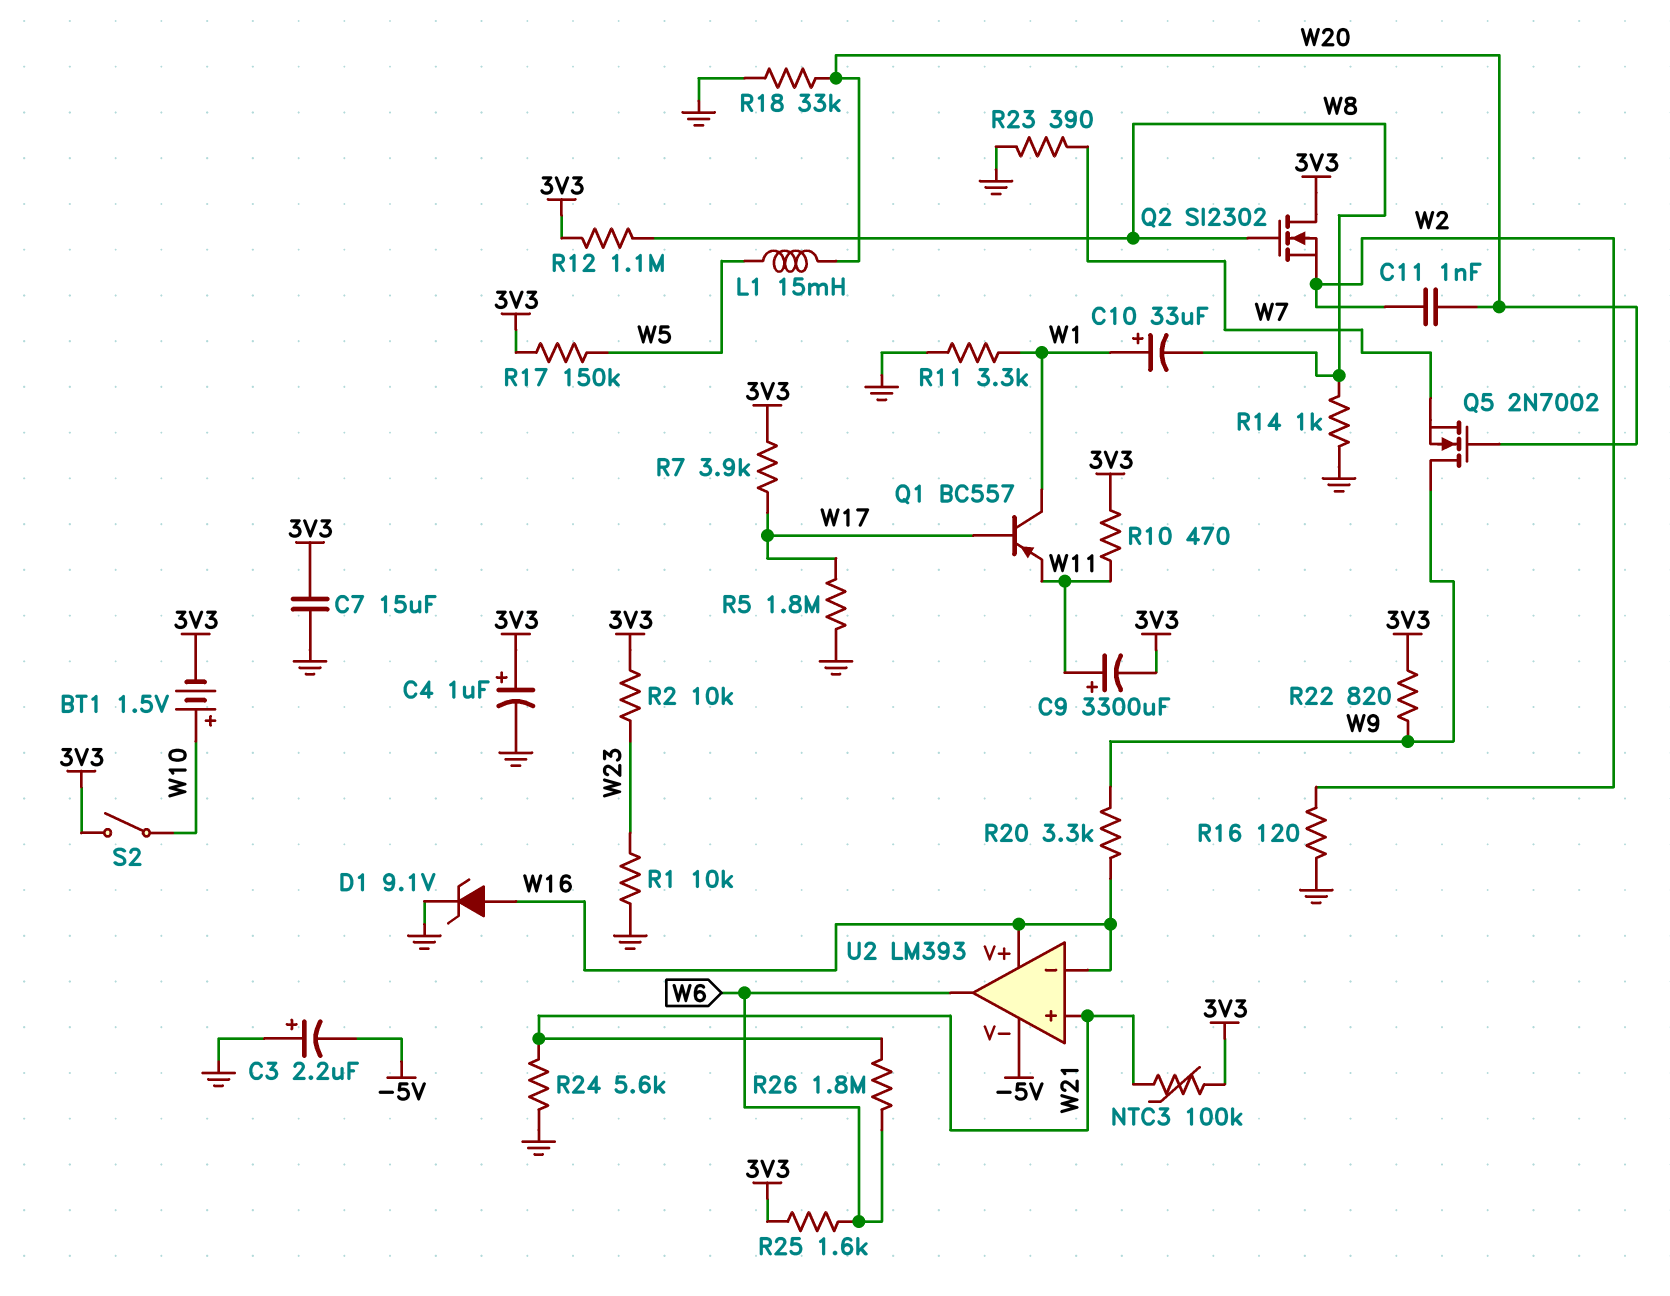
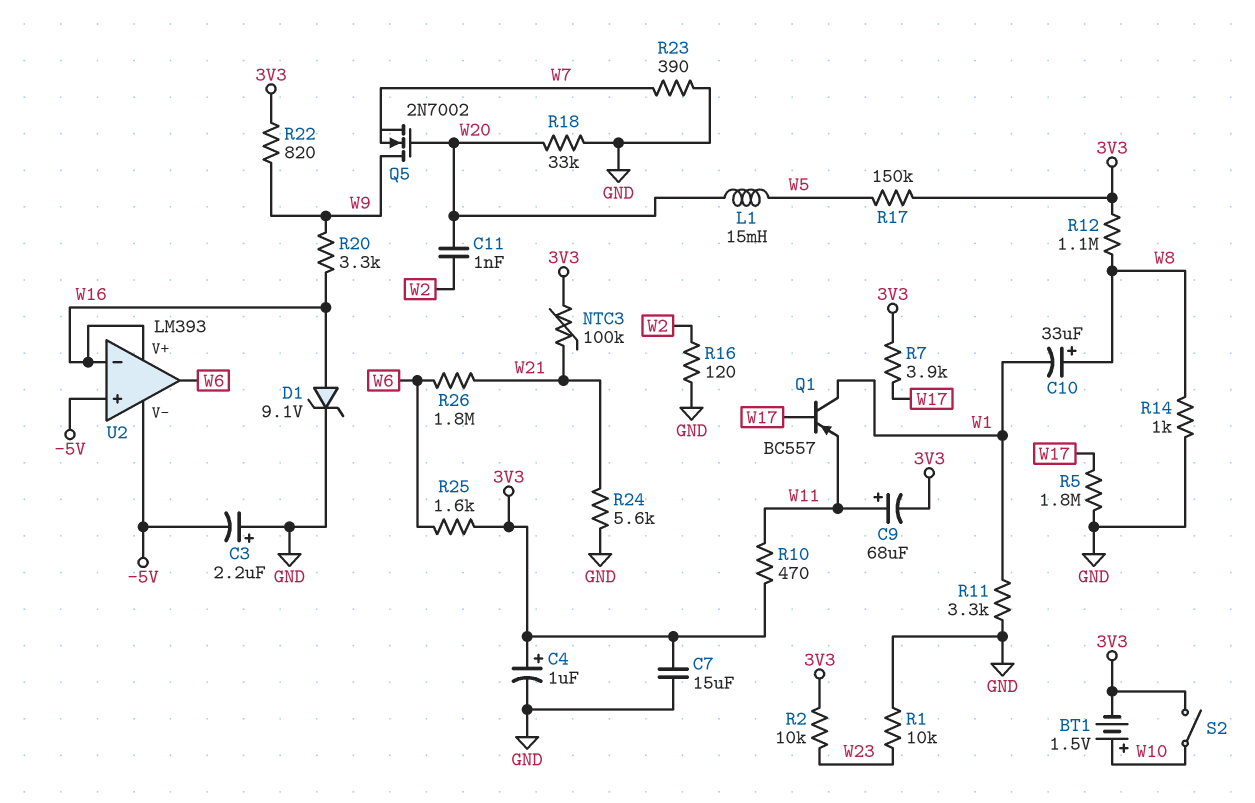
C9: 3300uF (plus W11, minus 3V3) -> 68uF (plus W11, minus 3V3)
C10: 33uF (plus W1, minus W8) -> 33uF (plus W8, minus W1)
Q2: NMOS SI2302 (G W8, D 3V3, S W2) -> none
U2 pin in+: W21 -> -5V

